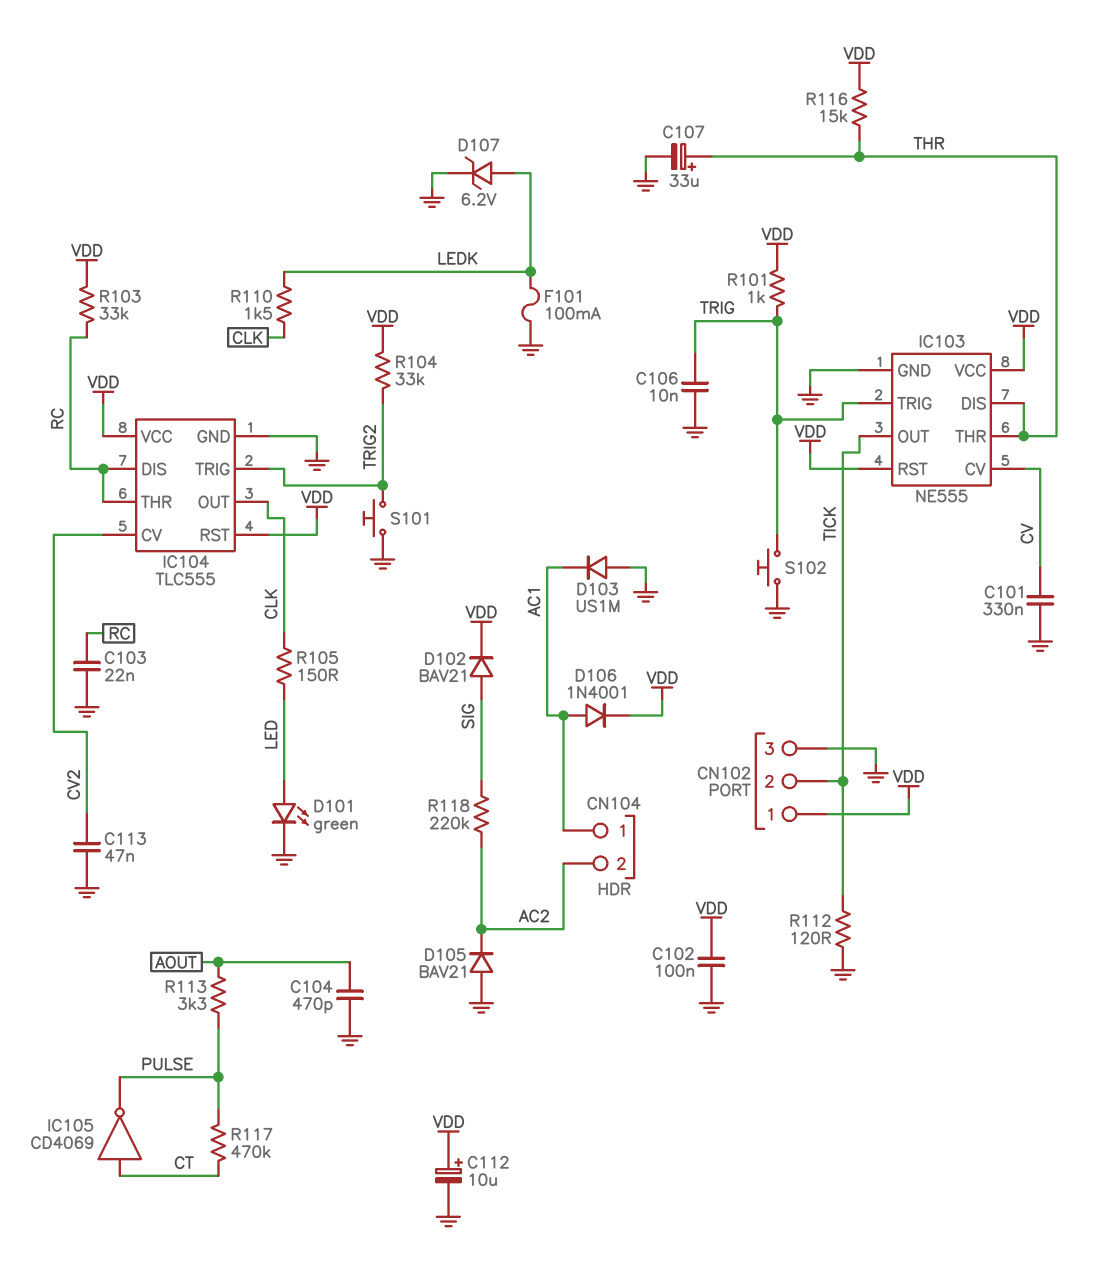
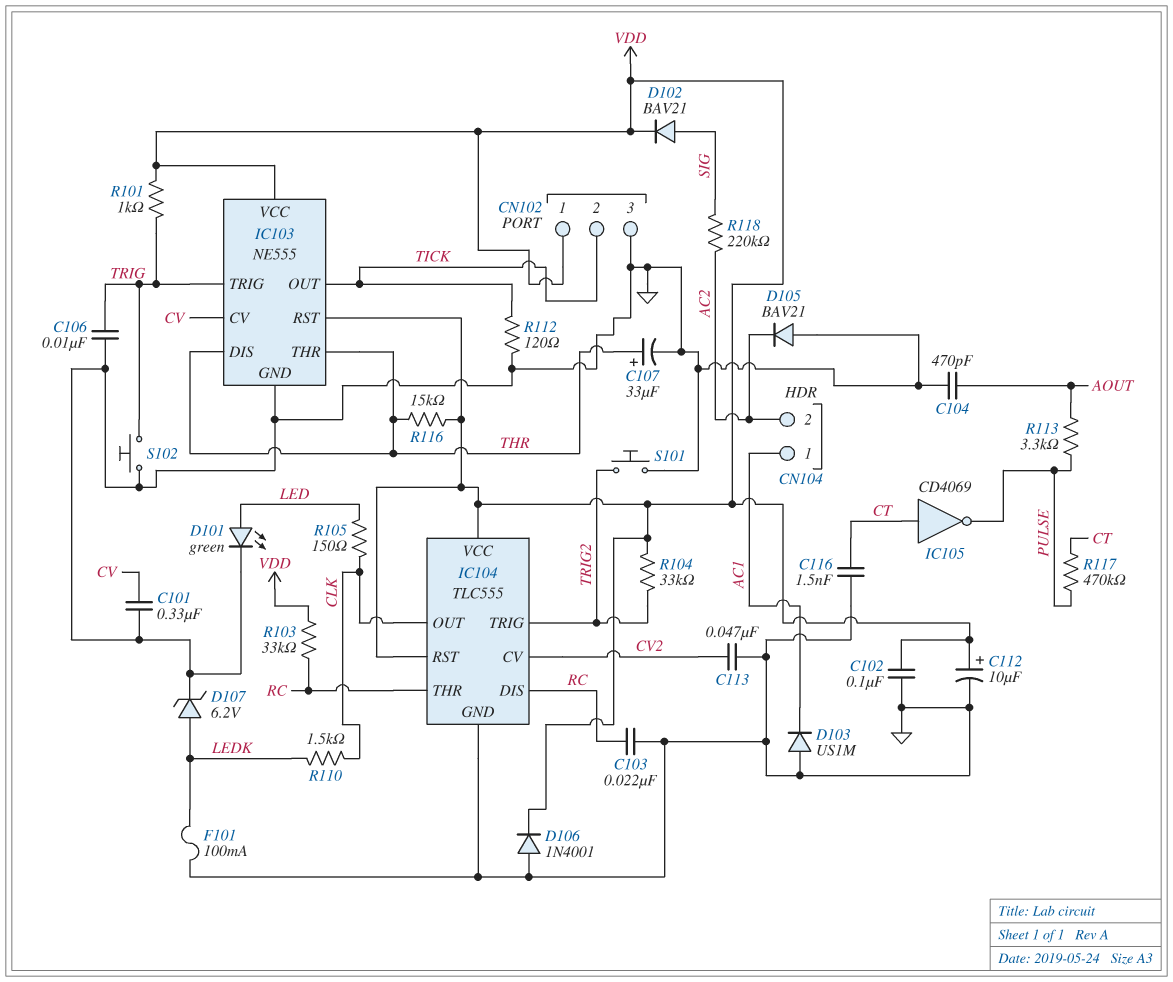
C116: none -> 1.5nF (CT, GND)
D106: diode 1N4001 (A AC1, K VDD) -> diode 1N4001 (A GND, K VDD)

